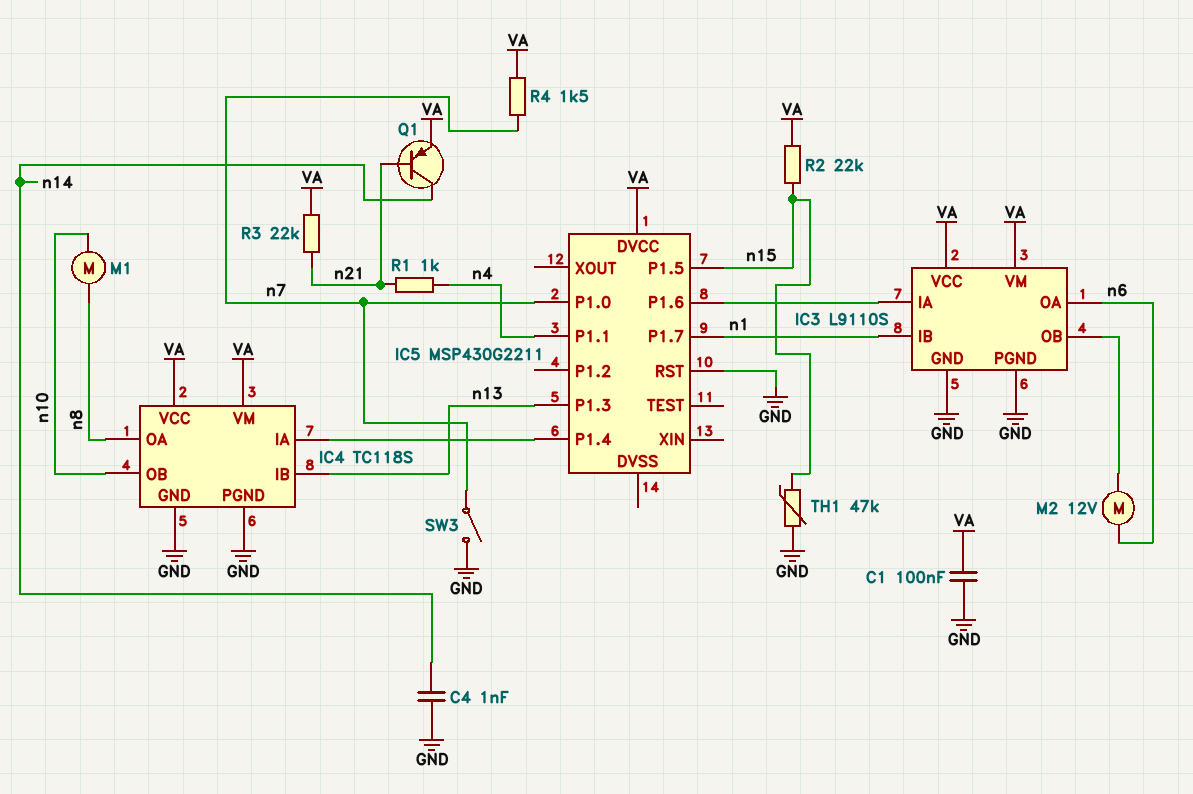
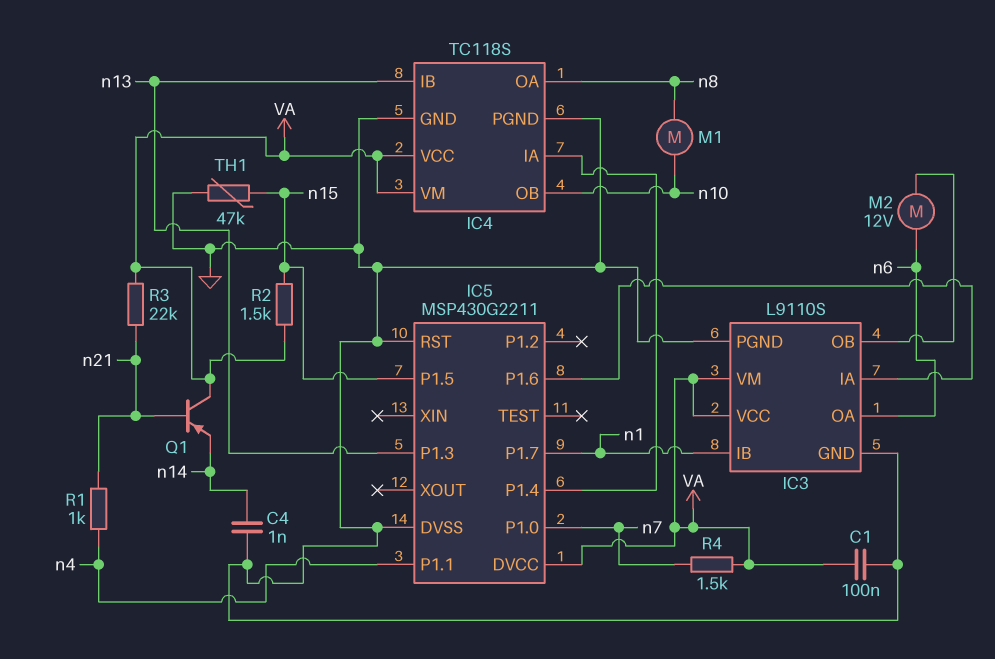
IC5 pin DVSS: none -> GND
Q1: PNP (B n21, C n14, E VA) -> PNP (B n21, C VA, E n14)
R2: 22k (VA, n15) -> 1.5k (VA, n15)
SW3: switch (GND, n7) -> none

